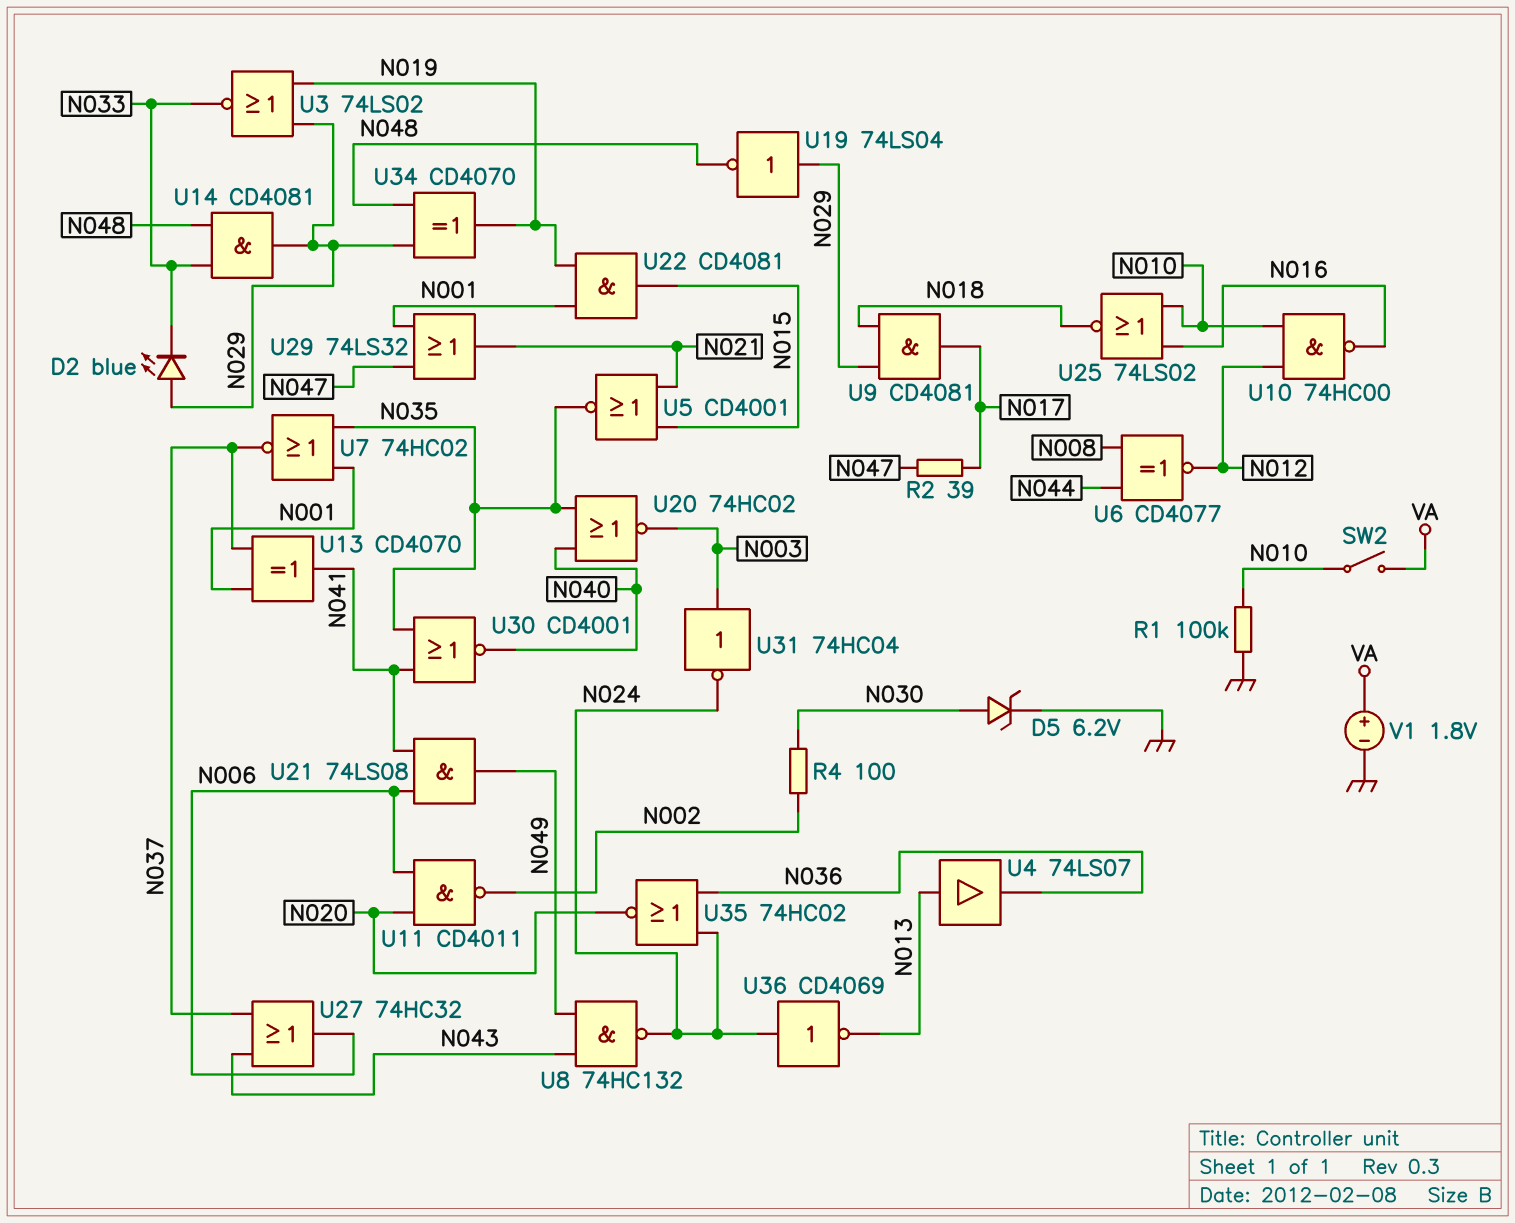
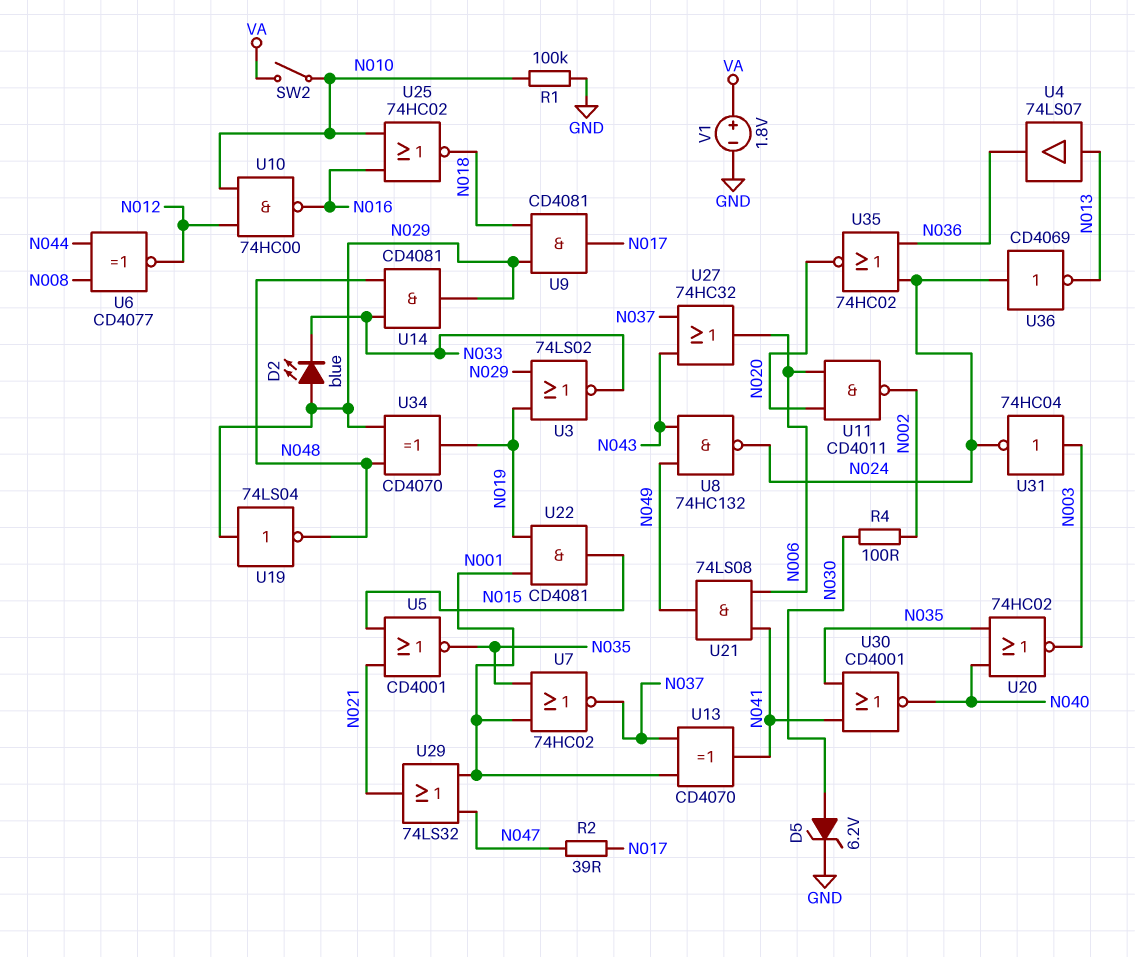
U25: NOR 74LS02 (in N010, in N016, out N018) -> NOR 74HC02 (in N010, in N016, out N018)

